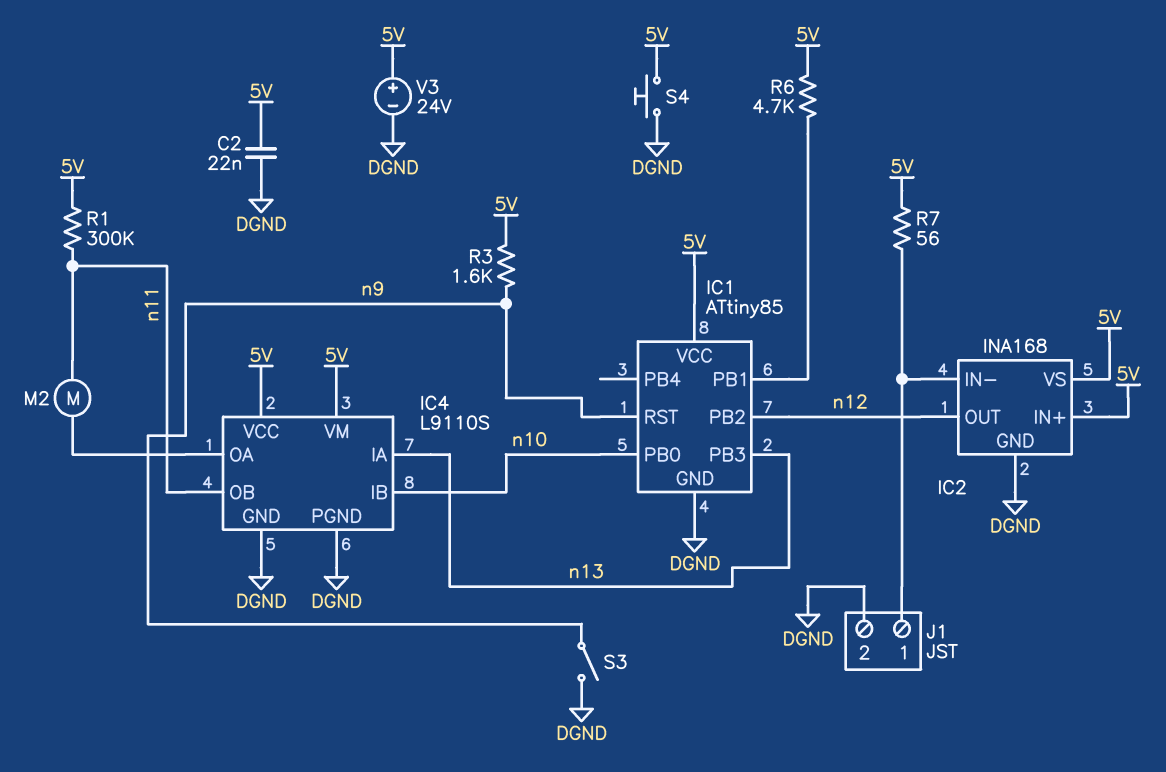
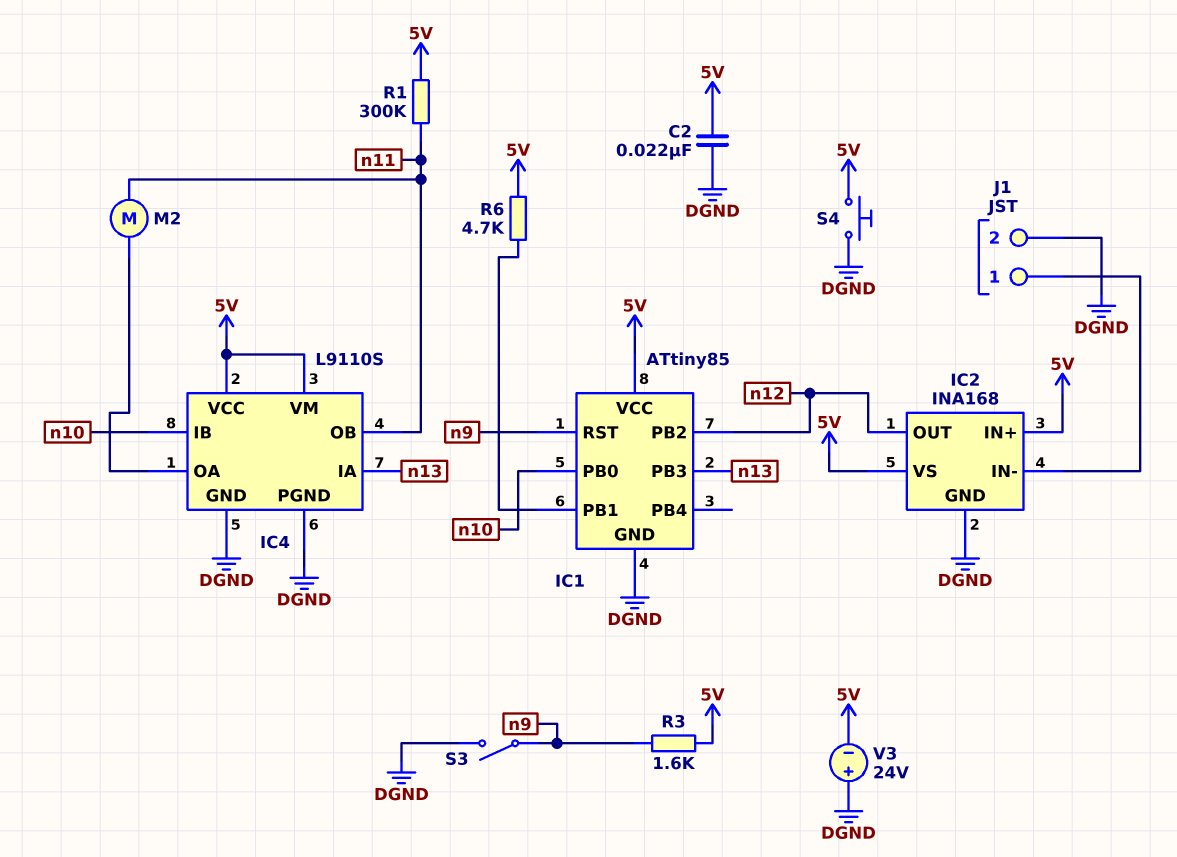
R7: 56 (5V, IC2/IN-) -> none
V3: 24V (plus 5V, minus DGND) -> 24V (plus DGND, minus 5V)

